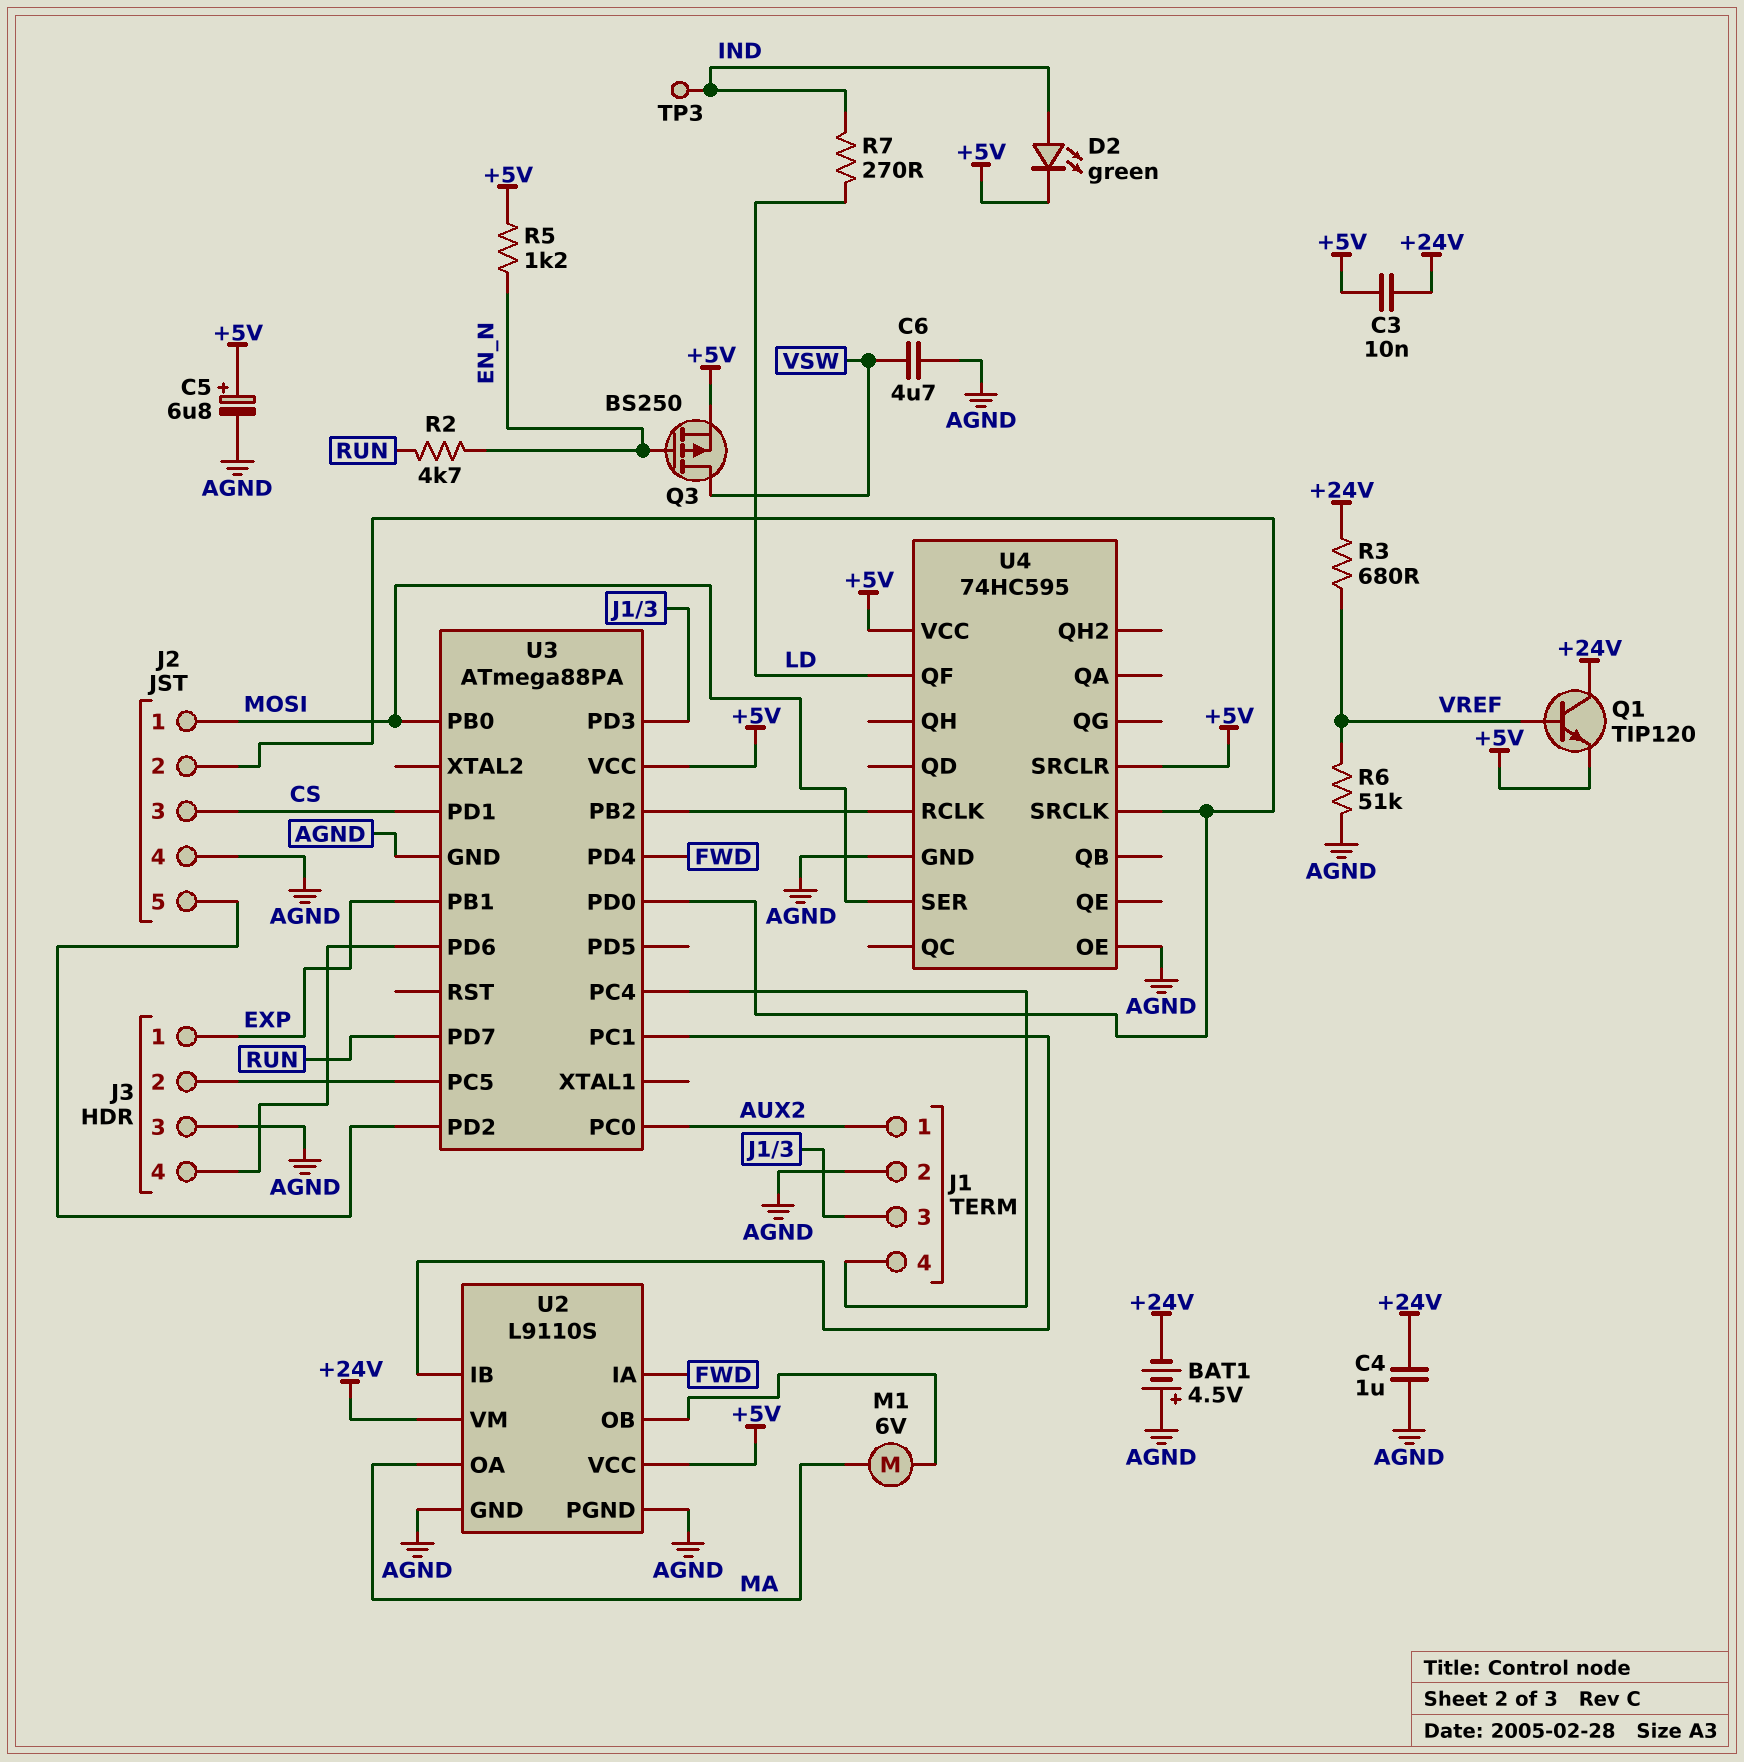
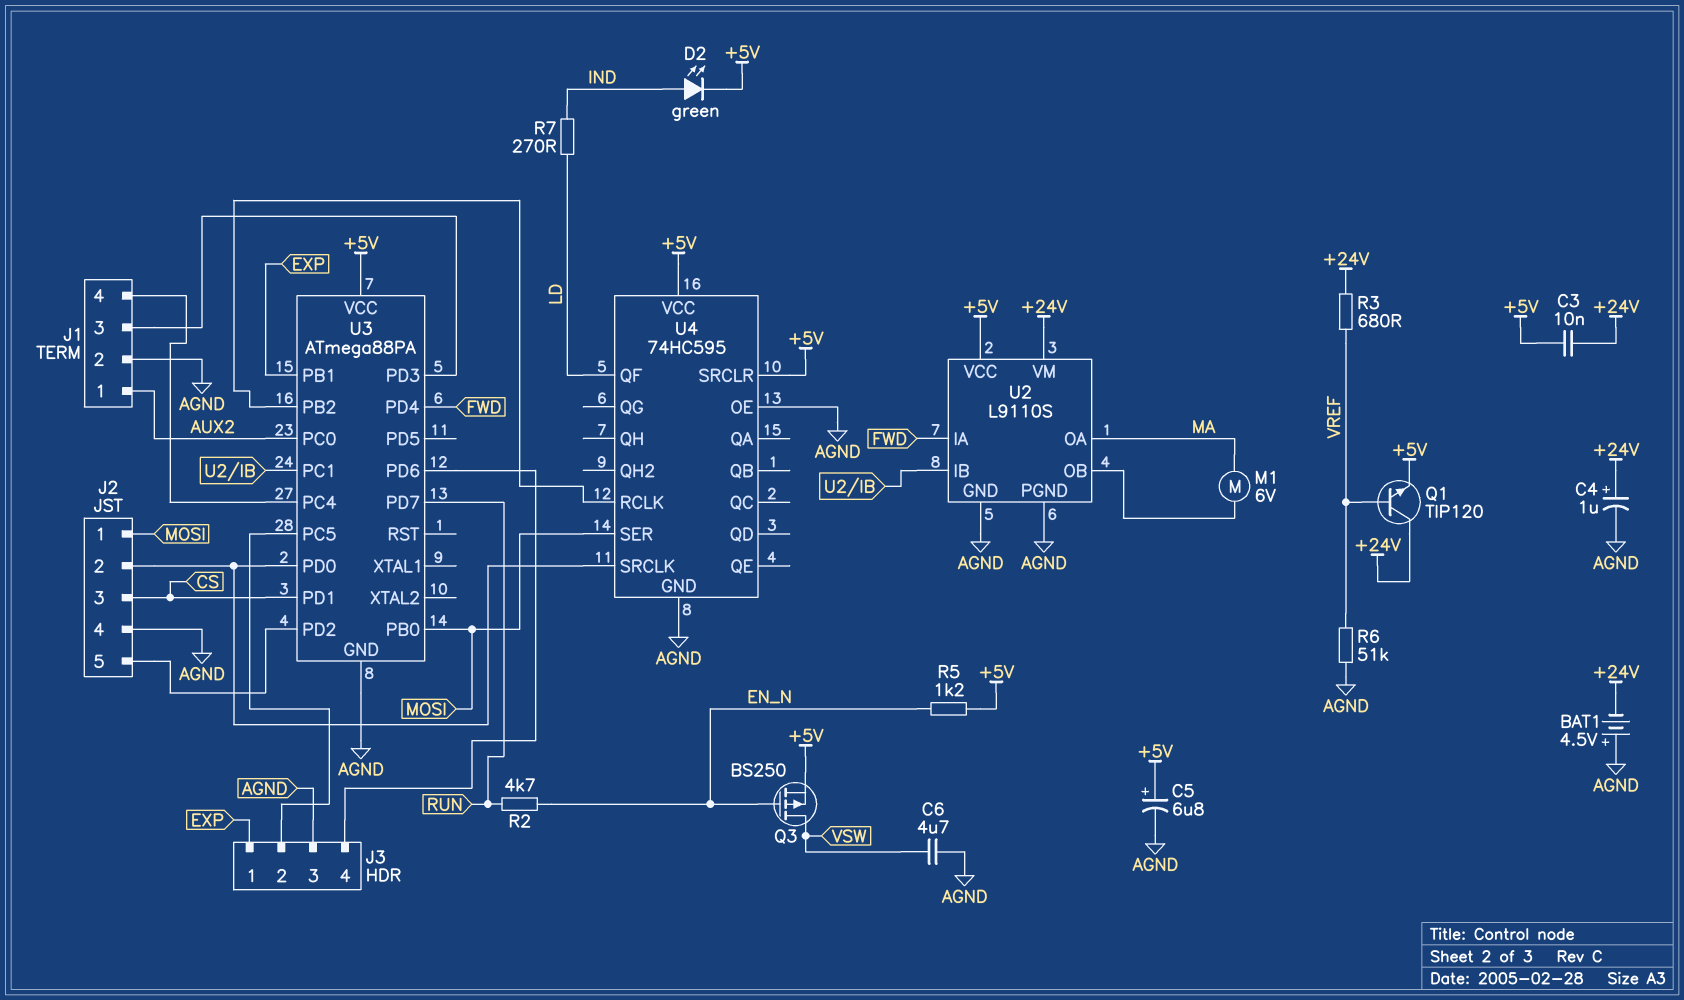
C4: 1uF (+24V, AGND) -> 1uF (plus +24V, minus AGND)
TP3: test point (IND) -> none

